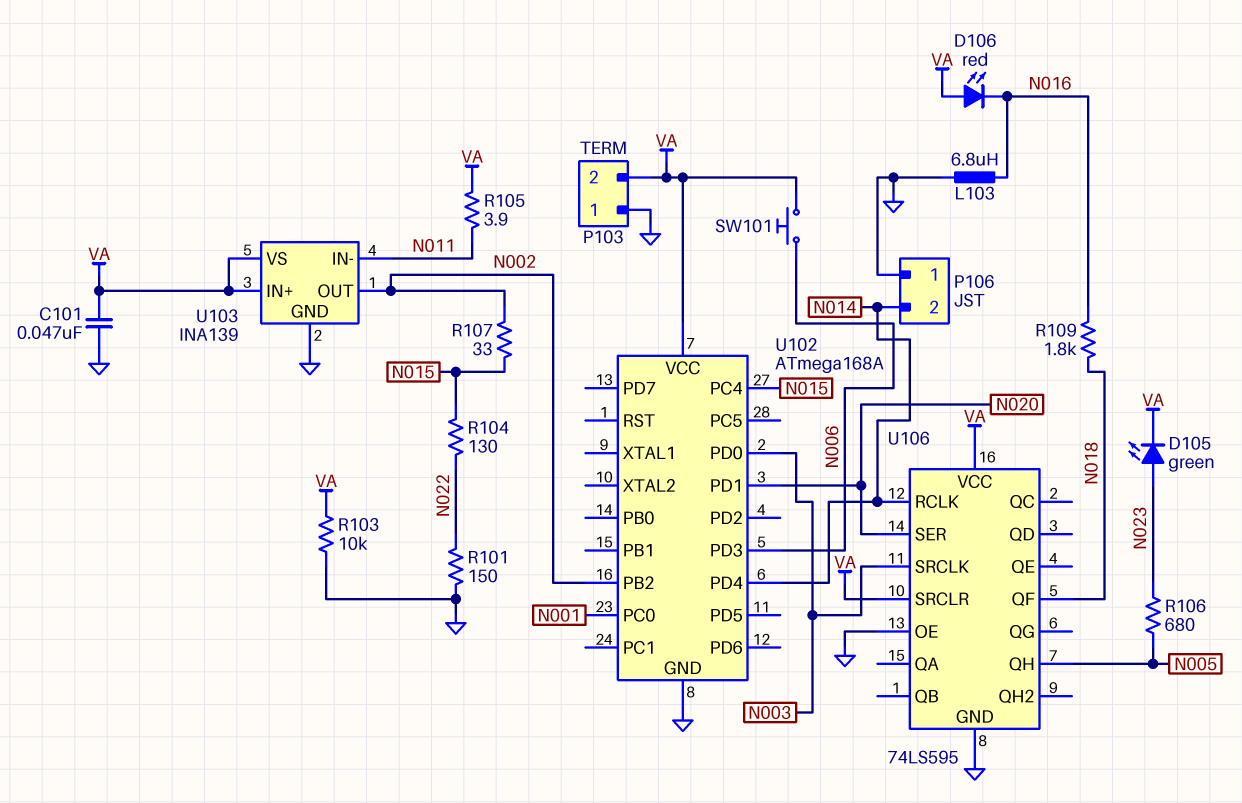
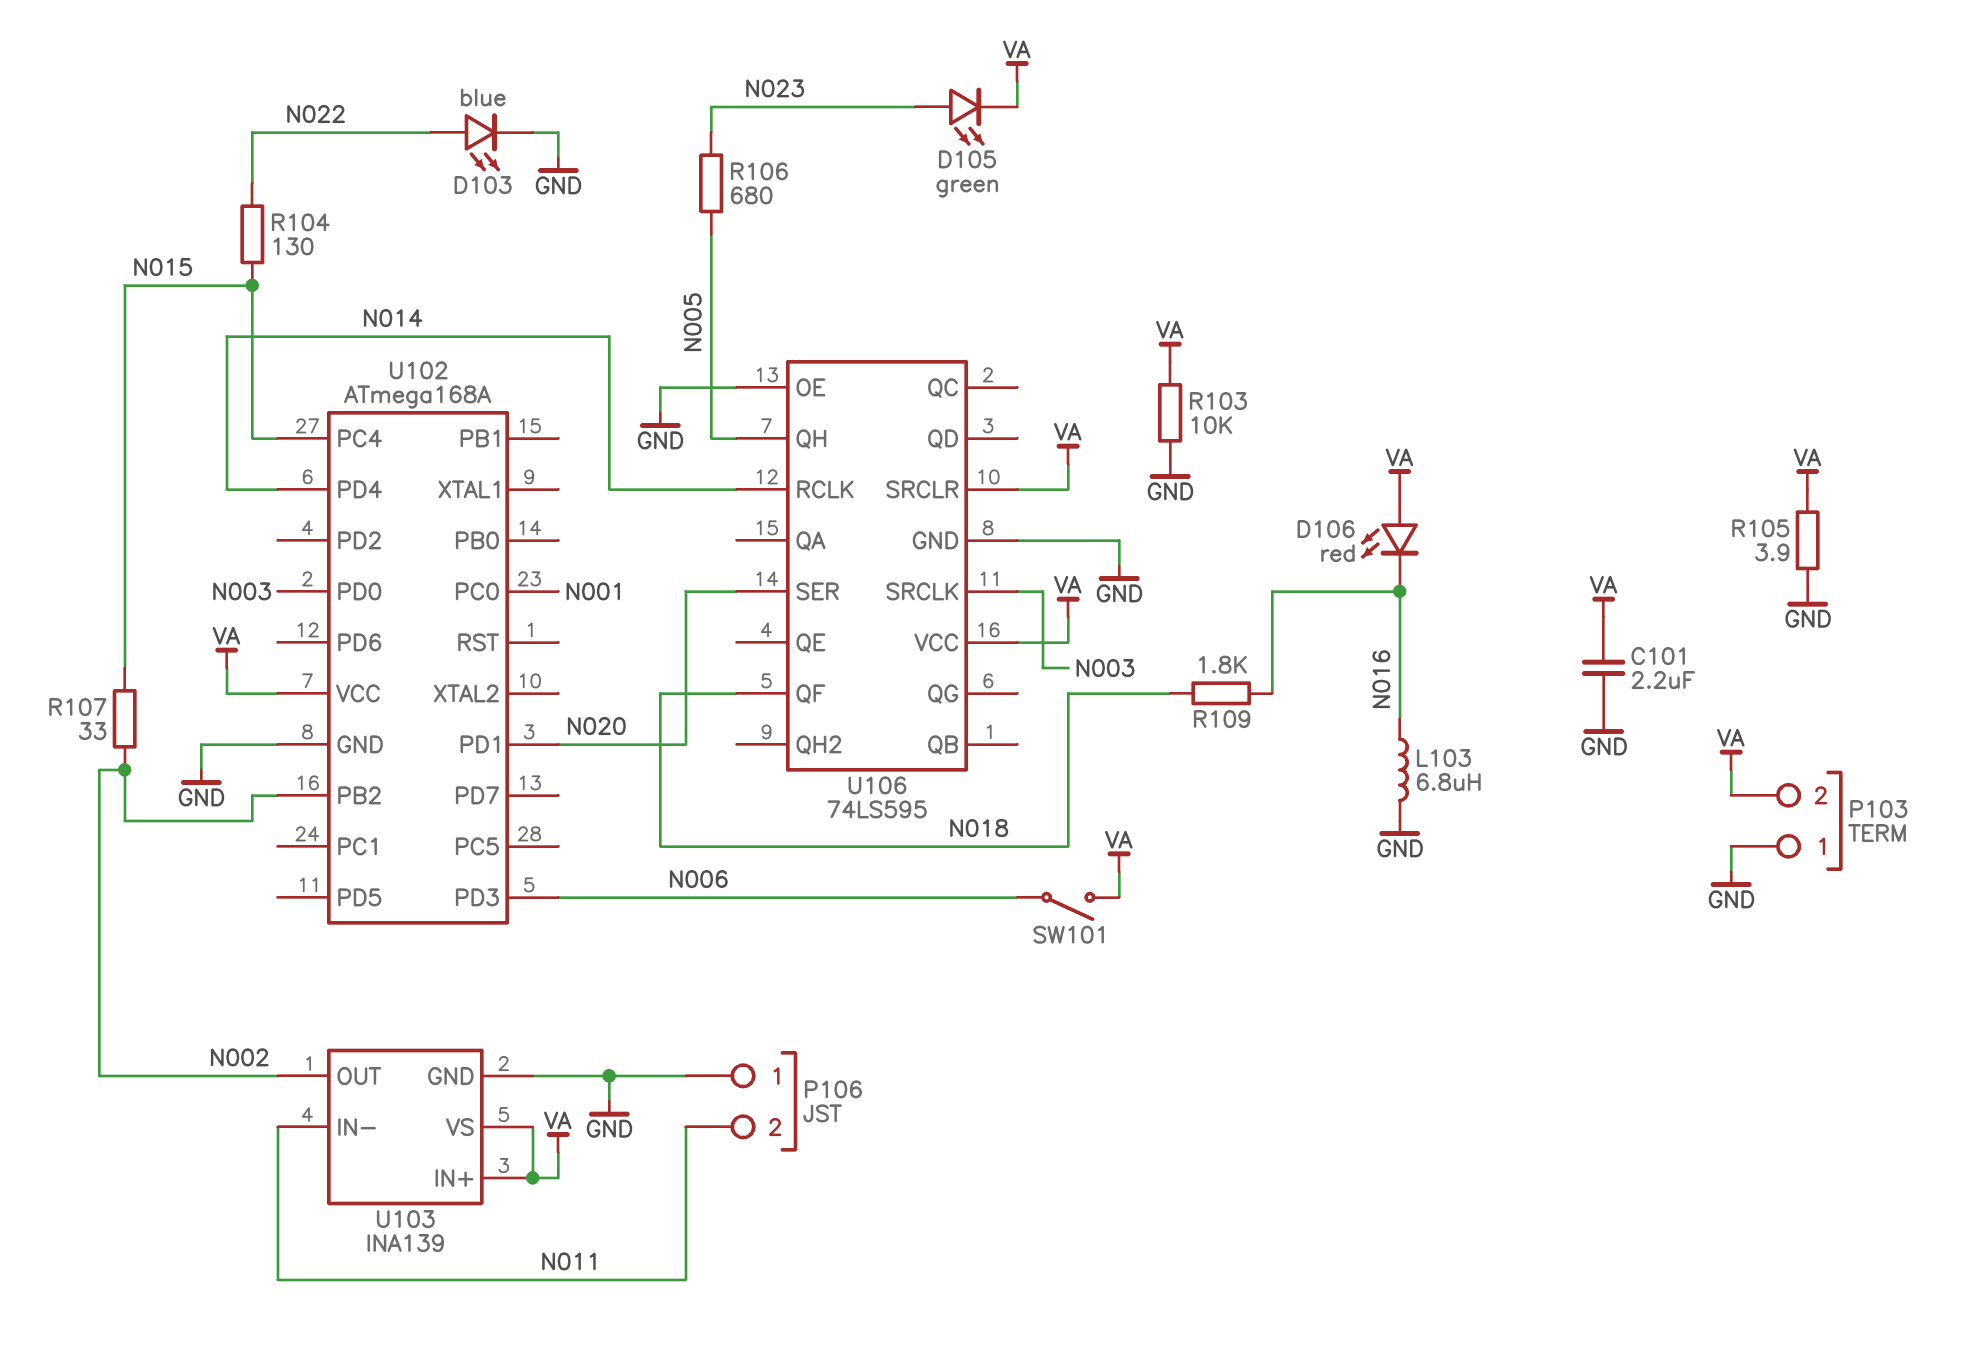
C101: 47nF (GND, VA) -> 2.2uF (GND, VA)
D103: none -> LED blue (A N022, K GND)
P106 pin 2: N014 -> N011
R101: 150 (GND, N022) -> none
R105: 3.9 (N011, VA) -> 3.9 (GND, VA)
SW101: button (N006, VA) -> switch (N006, VA)

